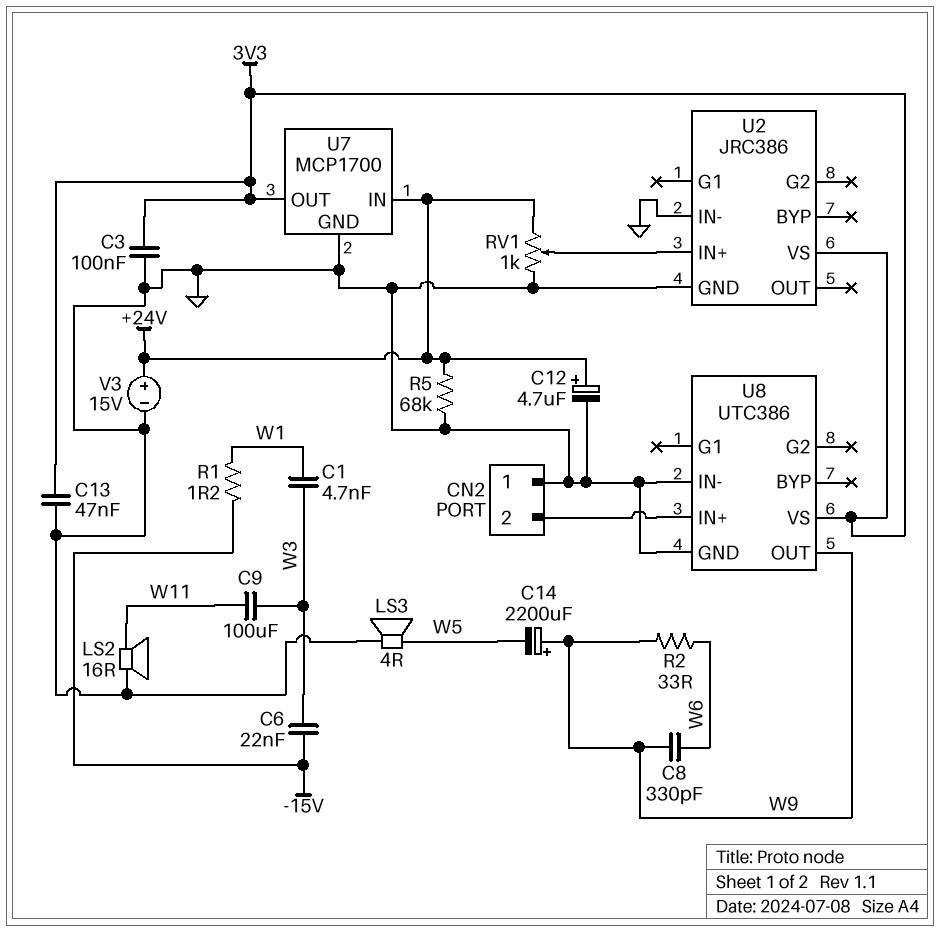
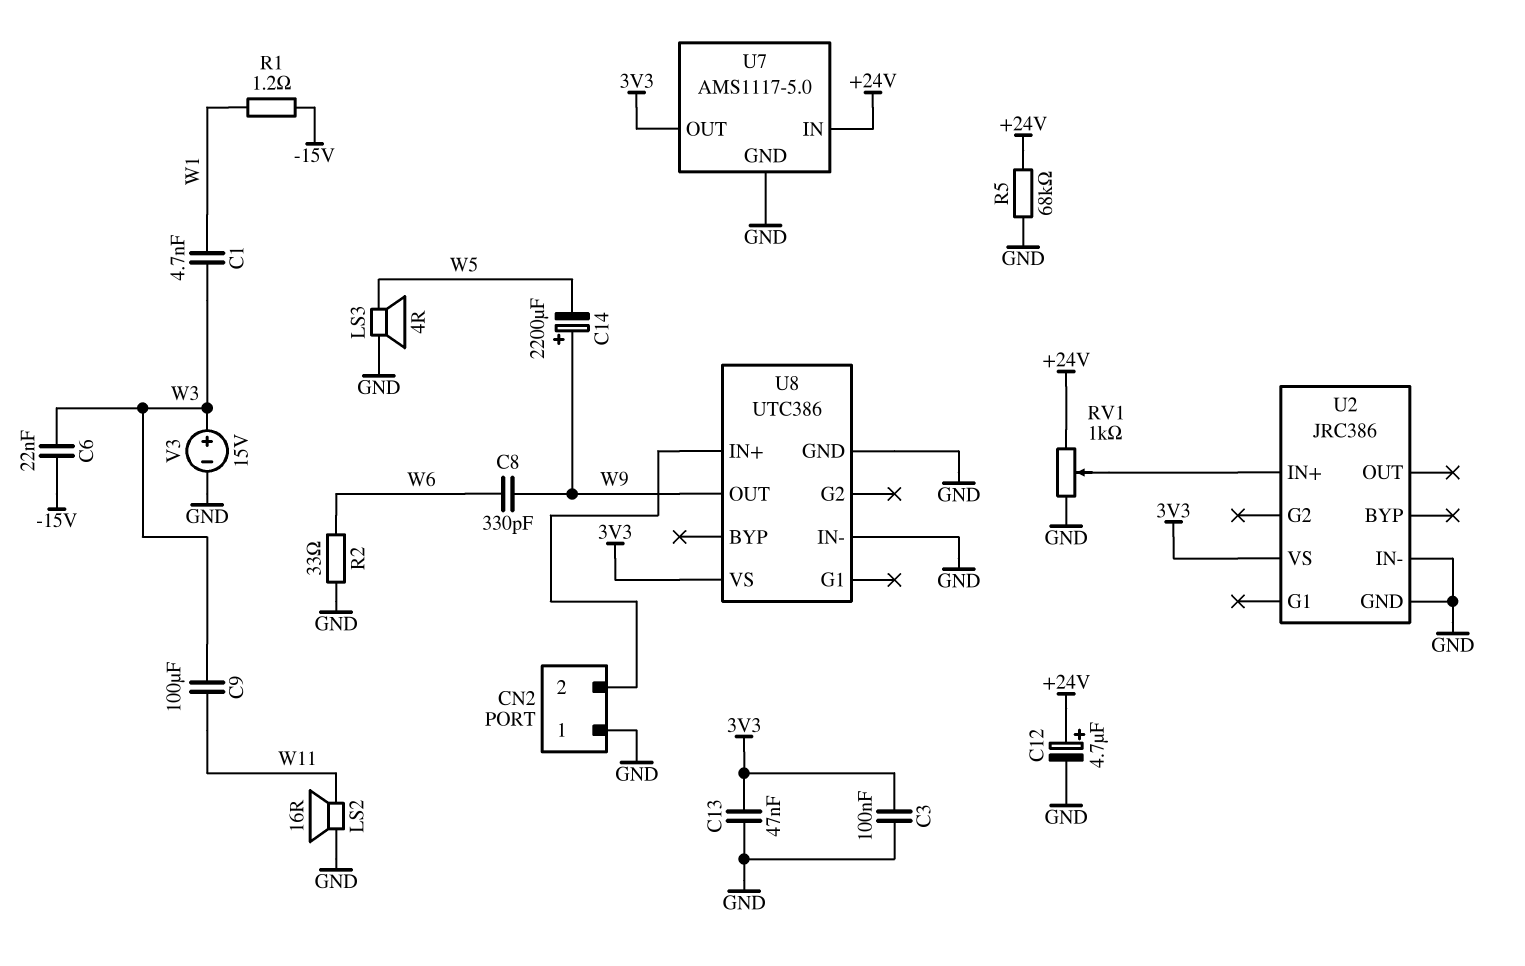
R2: 33 (W6, W9) -> 33 (GND, W6)
U7: MCP1700 -> AMS1117-5.0
V3: 15V (plus +24V, minus GND) -> 15V (plus W3, minus GND)

